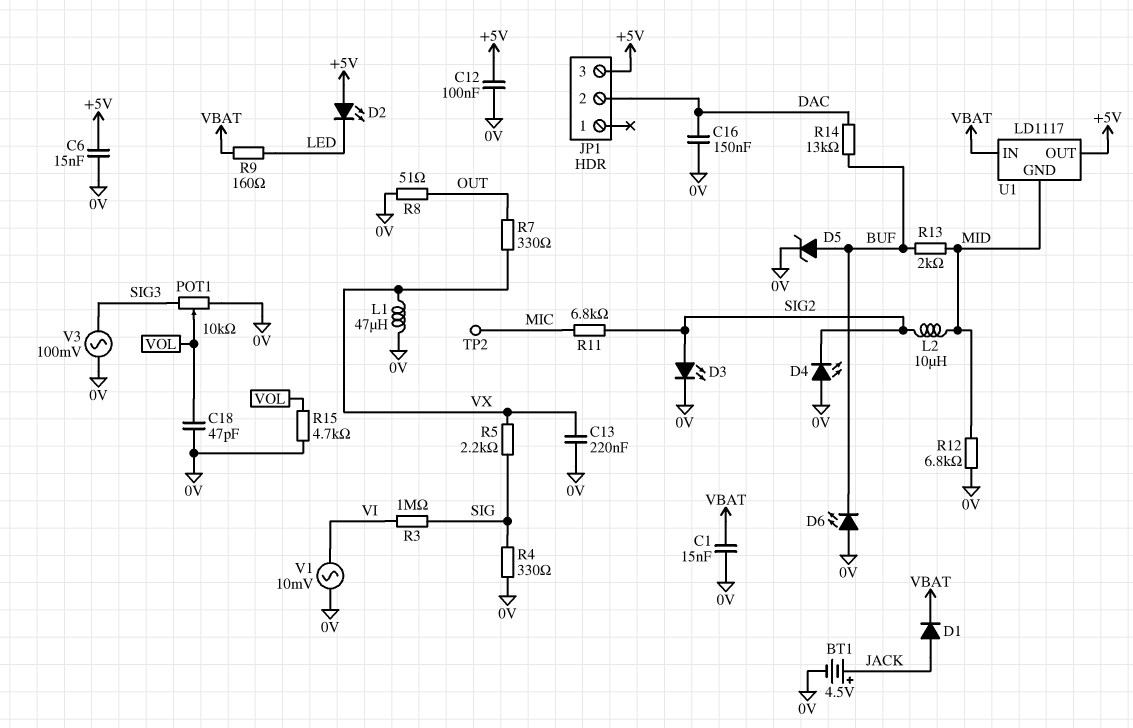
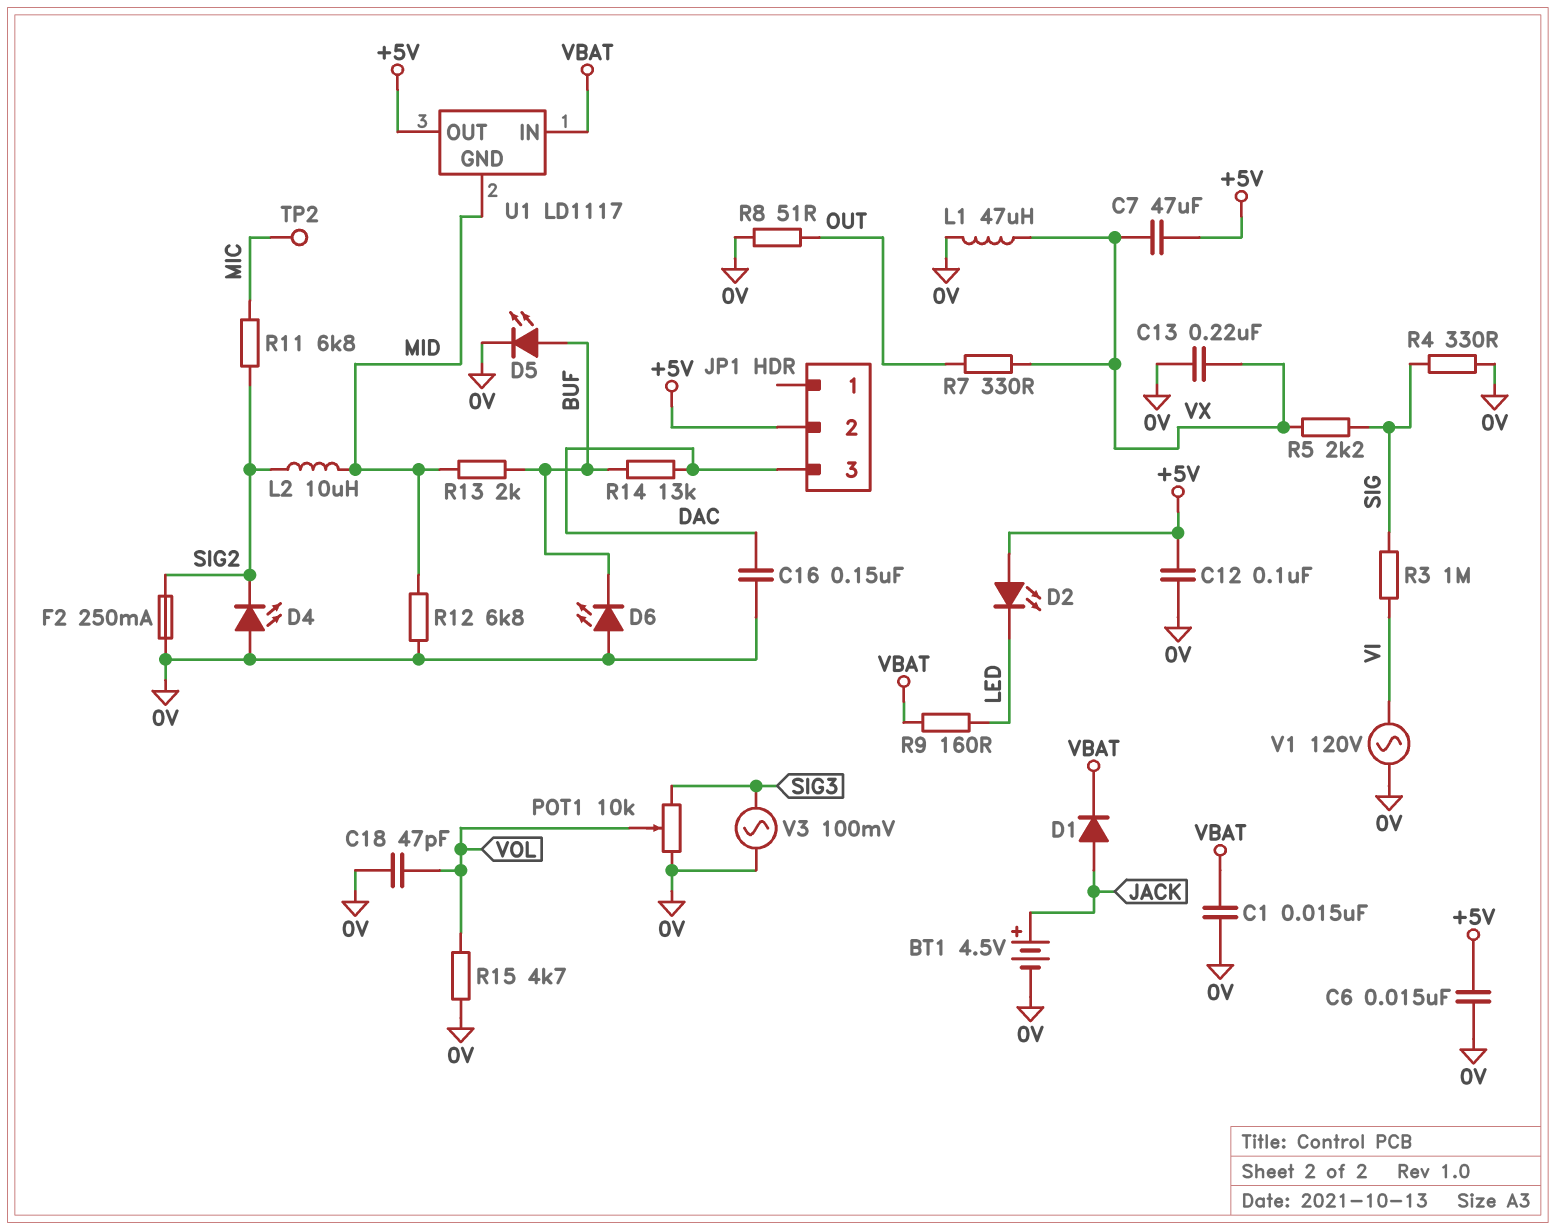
C7: none -> 47uF (+5V, VX)
D3: LED (A SIG2, K 0V) -> none
D5: zener (A BUF, K 0V) -> LED (A BUF, K 0V)
F2: none -> 250mA (0V, SIG2)
JP1 pin 2: DAC -> +5V
JP1 pin 3: +5V -> DAC
V1: AC 10mV (0V, VI) -> AC 120V (0V, VI)

